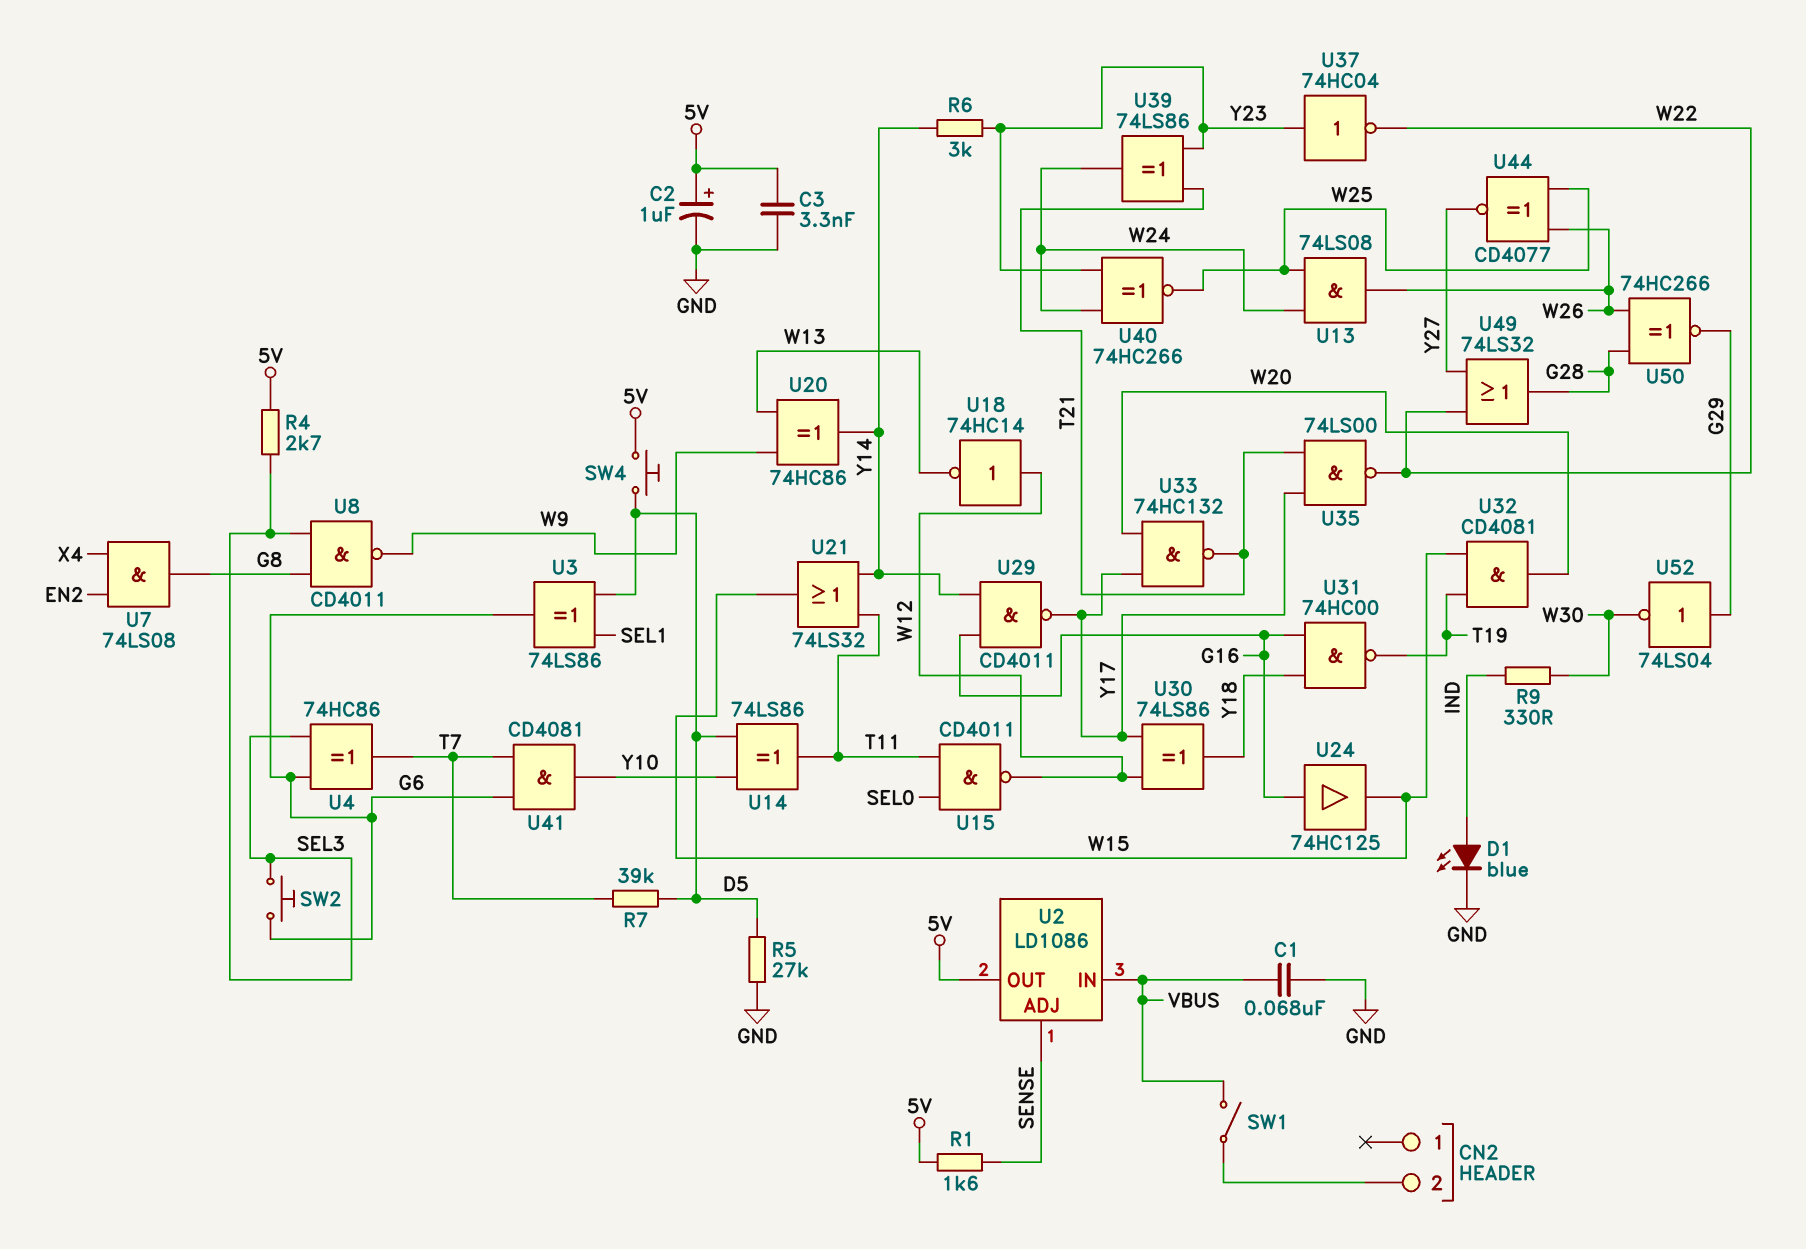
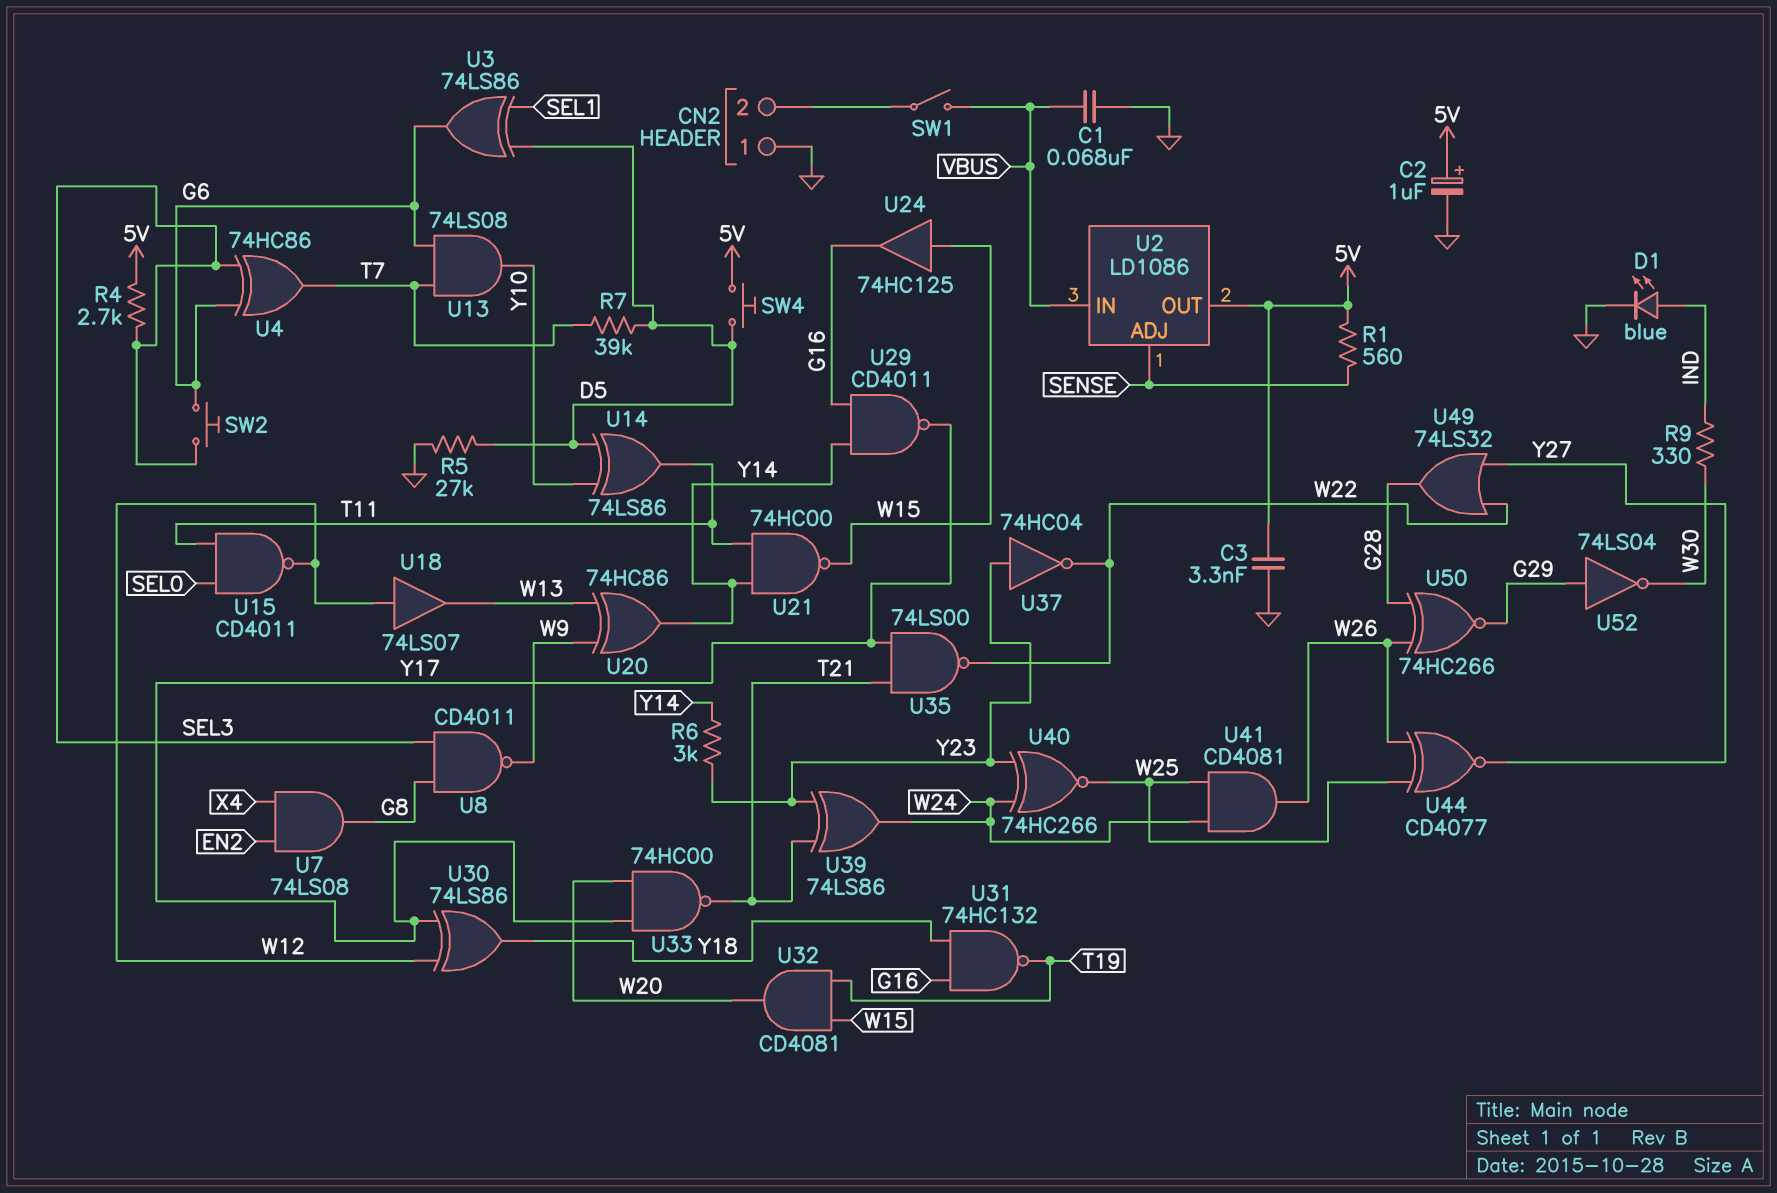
CN2 pin 1: none -> GND
R1: 1.6k (5V, SENSE) -> 560 (5V, SENSE)
U13: AND 74LS08 (in W24, in W25, out W26) -> AND 74LS08 (in G6, in T7, out Y10)
U18: NOT 74HC14 (in W12, out W13) -> buffer 74LS07 (in W12, out W13)
U21: OR 74LS32 (in T11, in Y14, out W15) -> NAND 74HC00 (in T11, in Y14, out W15)
U24: buffer 74HC125 (in G16, out W15) -> buffer 74HC125 (in W15, out G16)
U31: NAND 74HC00 (in G16, in Y18, out T19) -> NAND 74HC132 (in G16, in Y18, out T19)
U33: NAND 74HC132 (in W20, in Y17, out T21) -> NAND 74HC00 (in W20, in Y17, out T21)
U41: AND CD4081 (in G6, in T7, out Y10) -> AND CD4081 (in W24, in W25, out W26)

